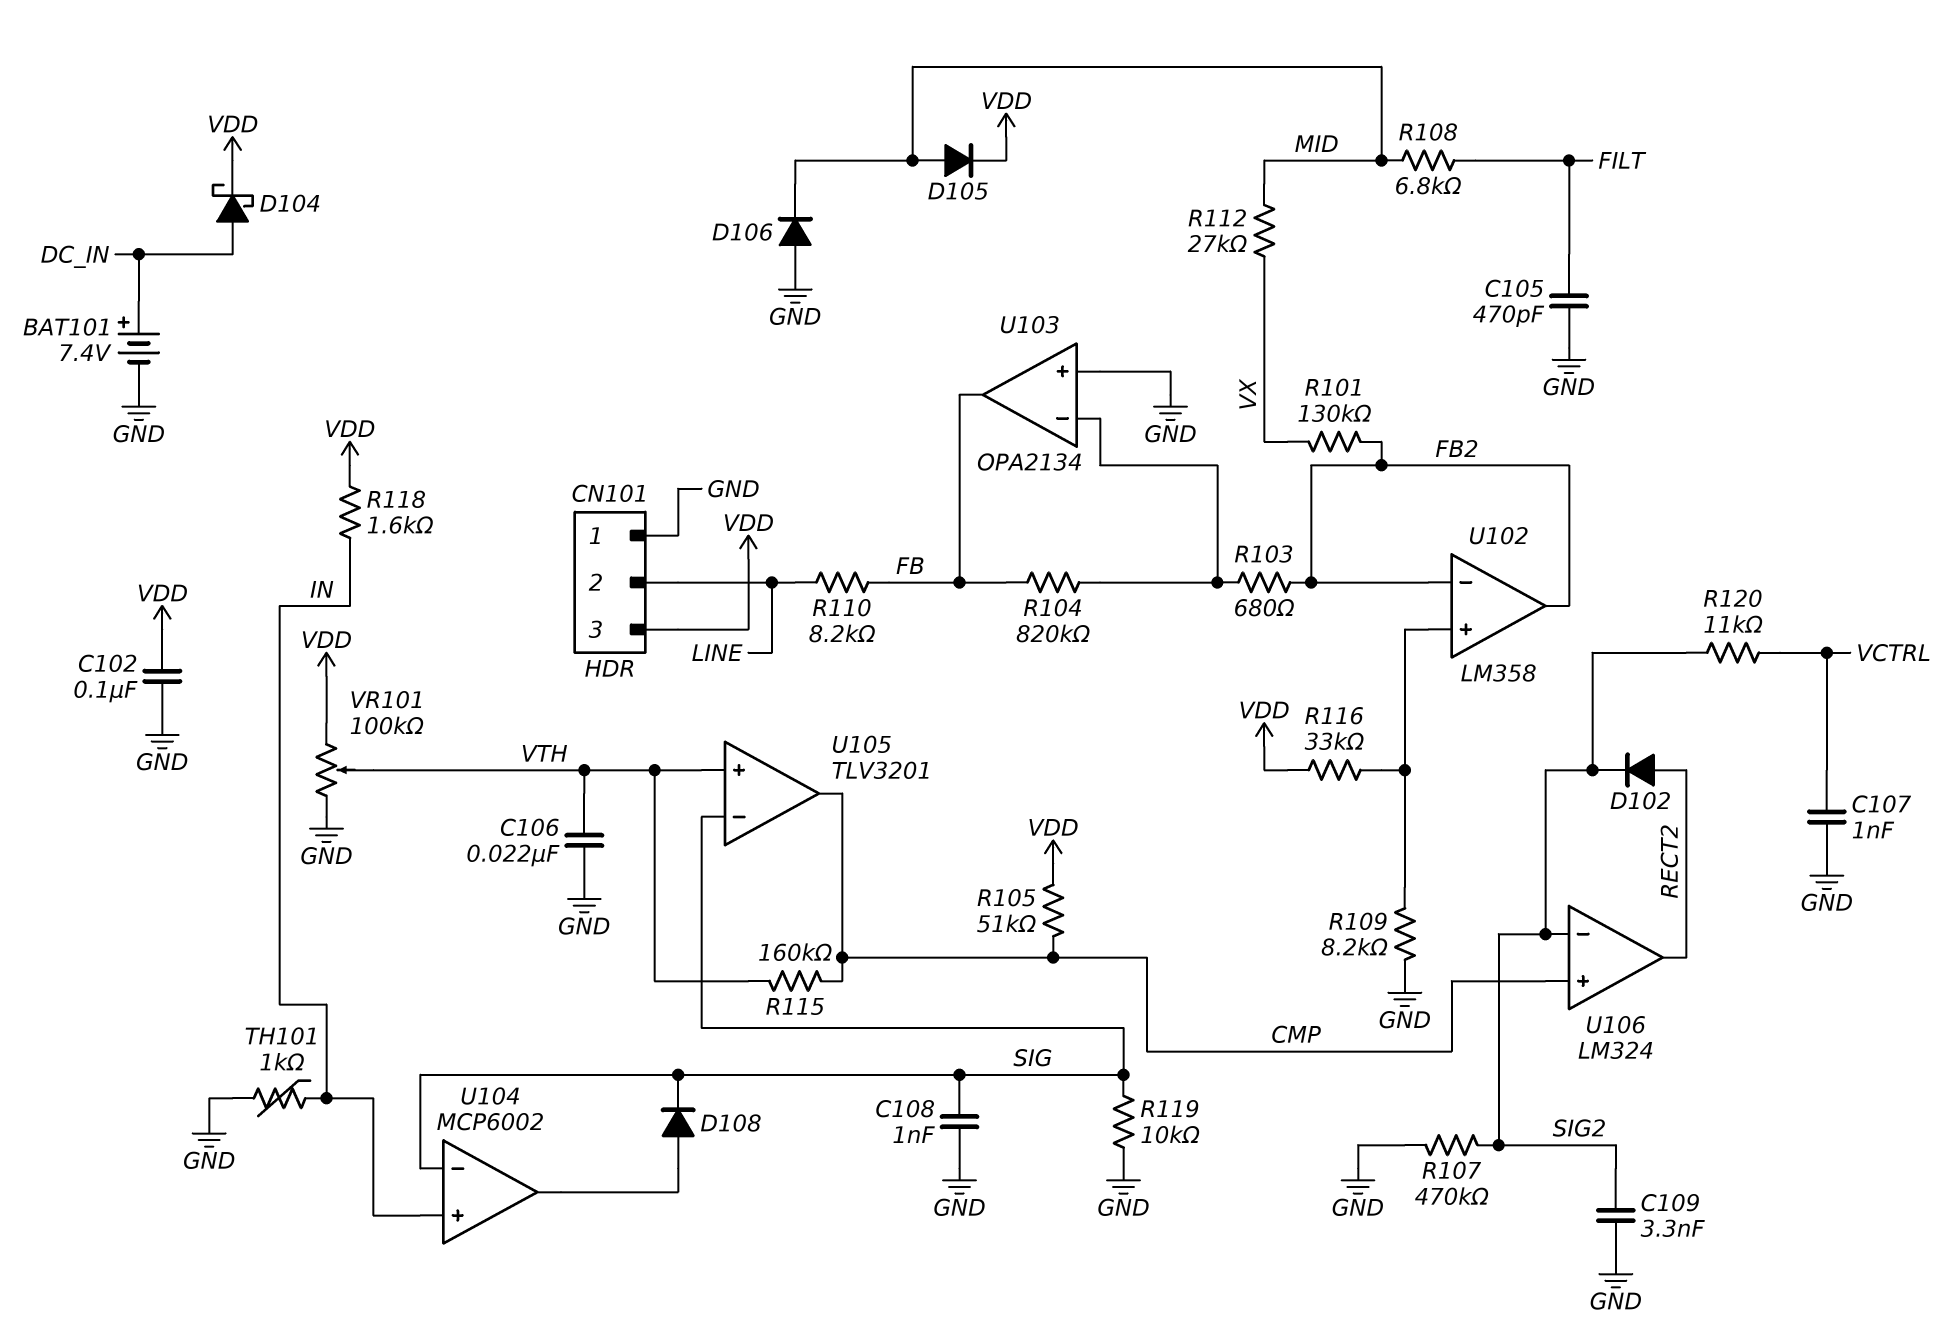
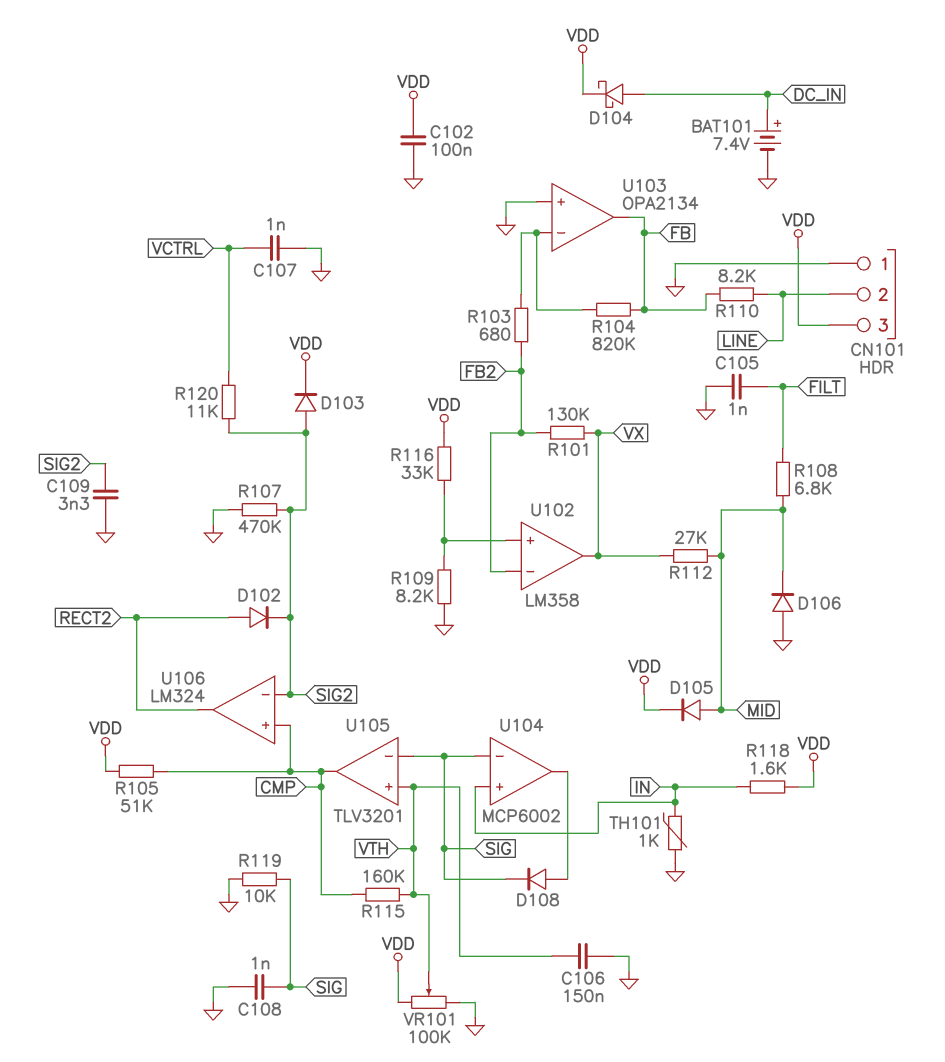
C105: 470pF (FILT, GND) -> 1nF (FILT, GND)
C106: 22nF (GND, VTH) -> 150nF (GND, VTH)
D103: none -> diode (A SIG2, K VDD)
U102 pin out: FB2 -> VX

